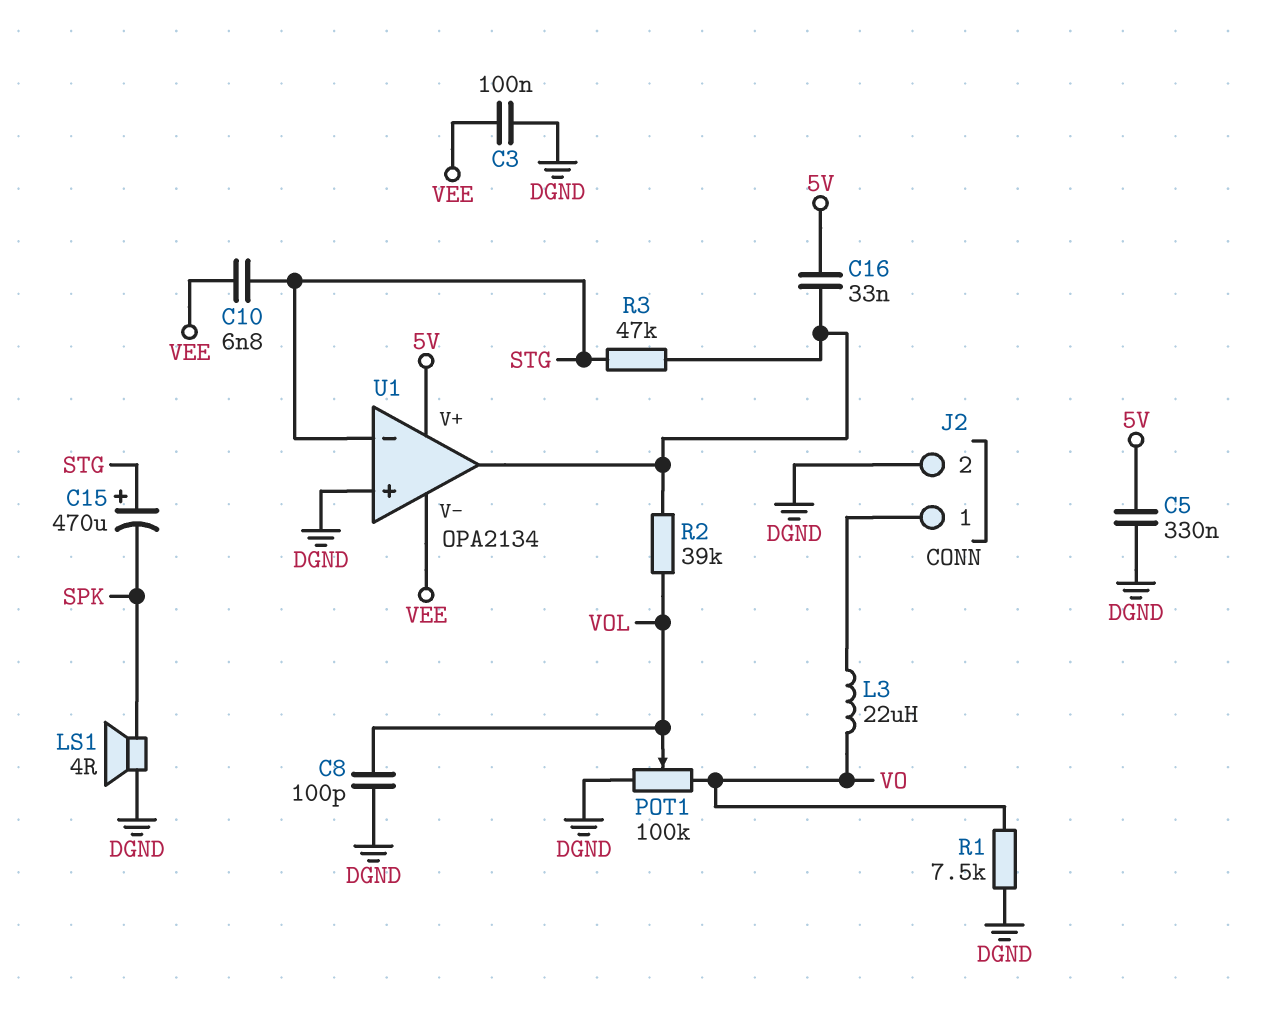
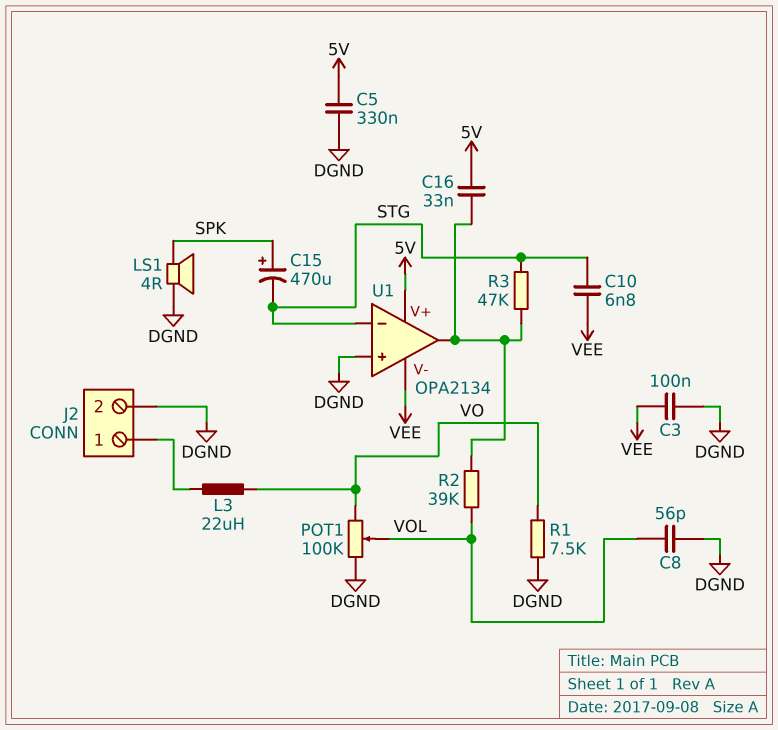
C8: 100pF (DGND, VOL) -> 56pF (DGND, VOL)
C15: 470uF (plus STG, minus SPK) -> 470uF (plus SPK, minus STG)

